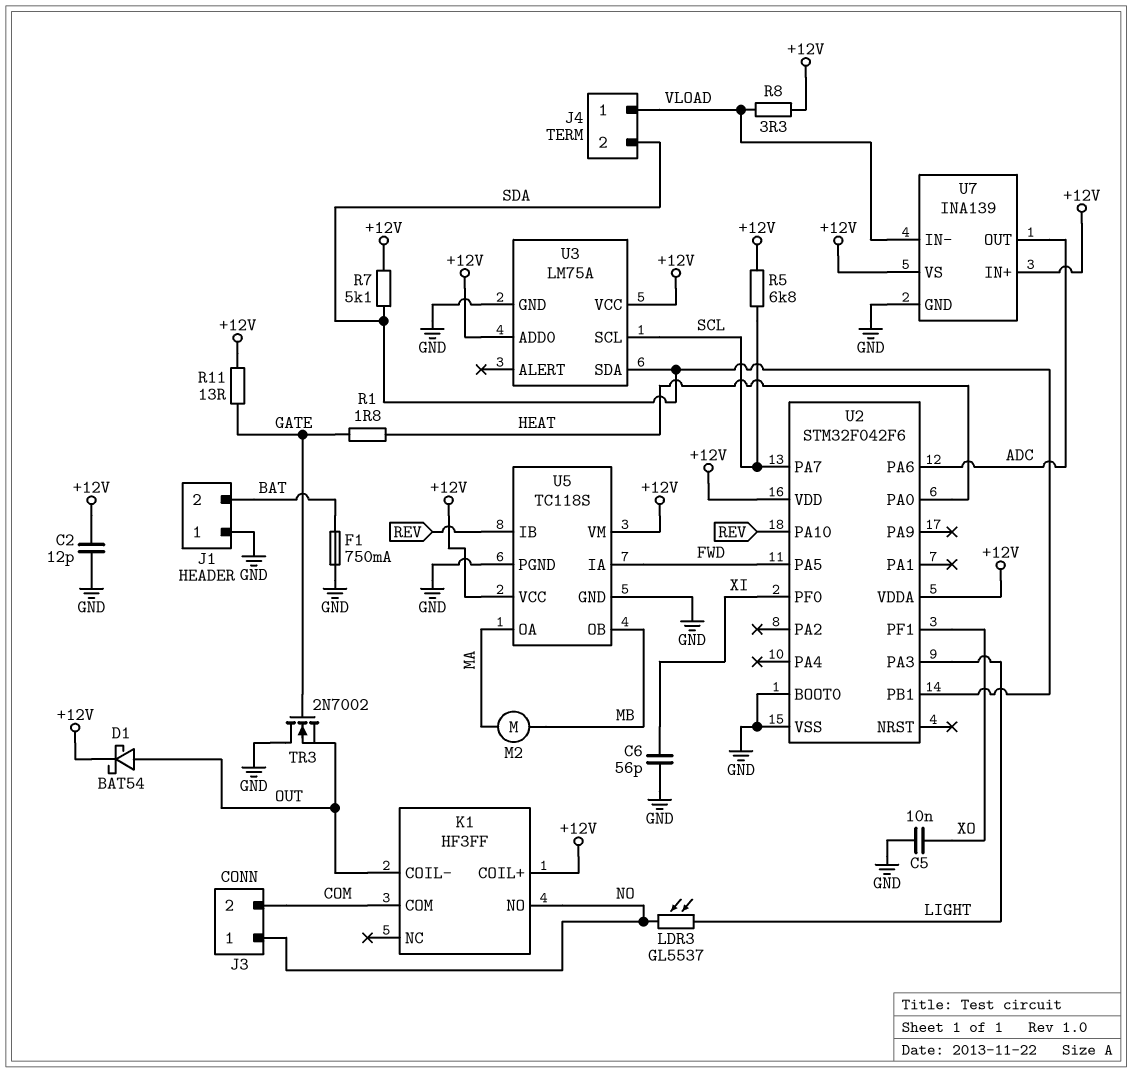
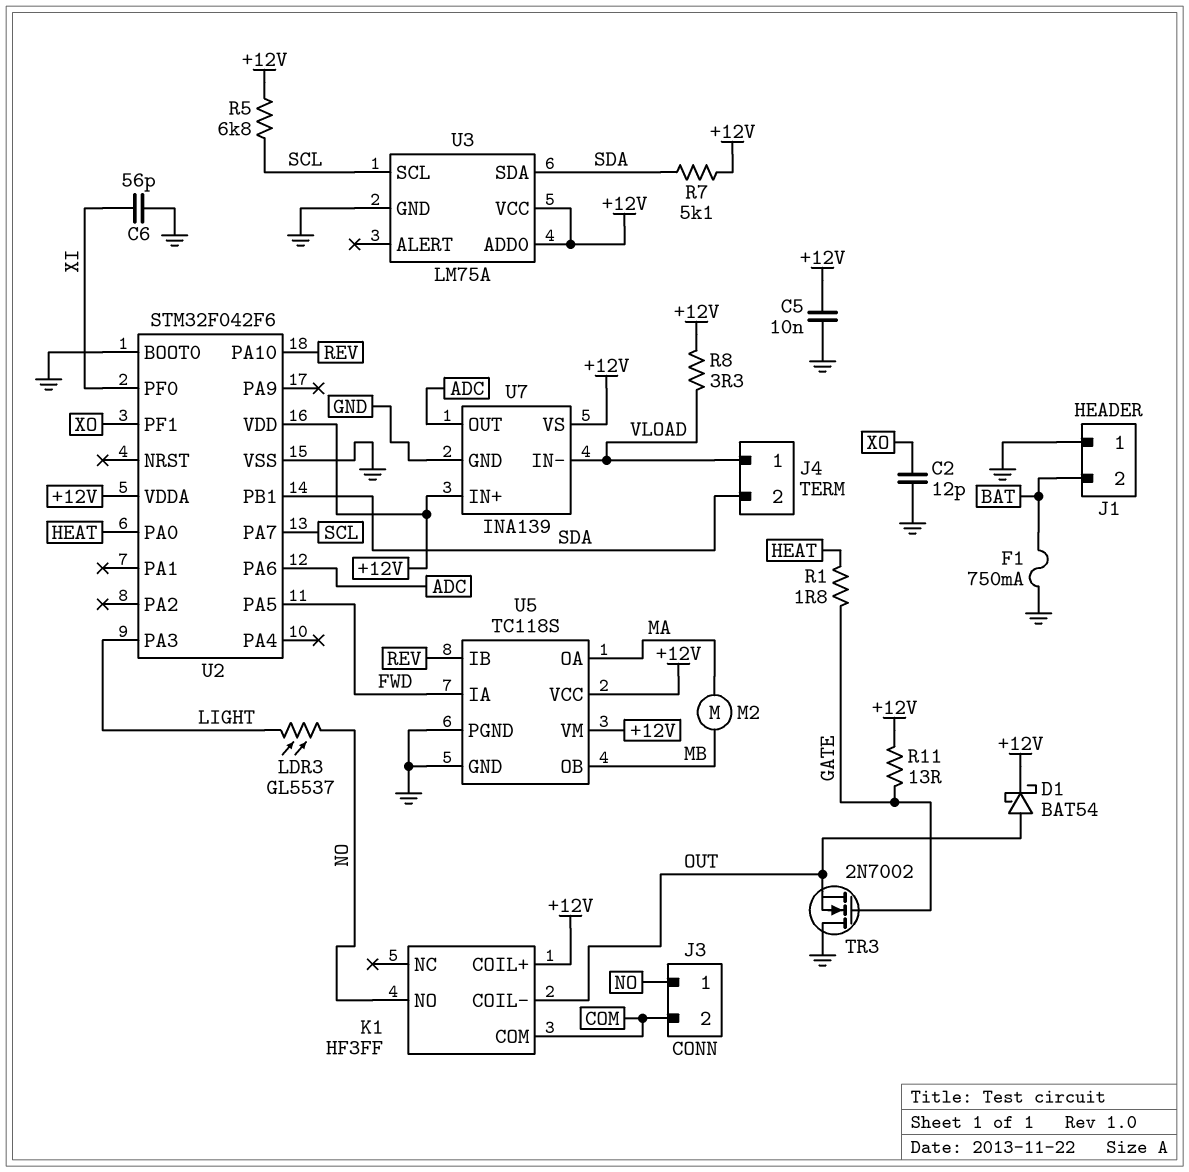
C2: 12pF (+12V, GND) -> 12pF (GND, XO)
C5: 10nF (GND, XO) -> 10nF (+12V, GND)

